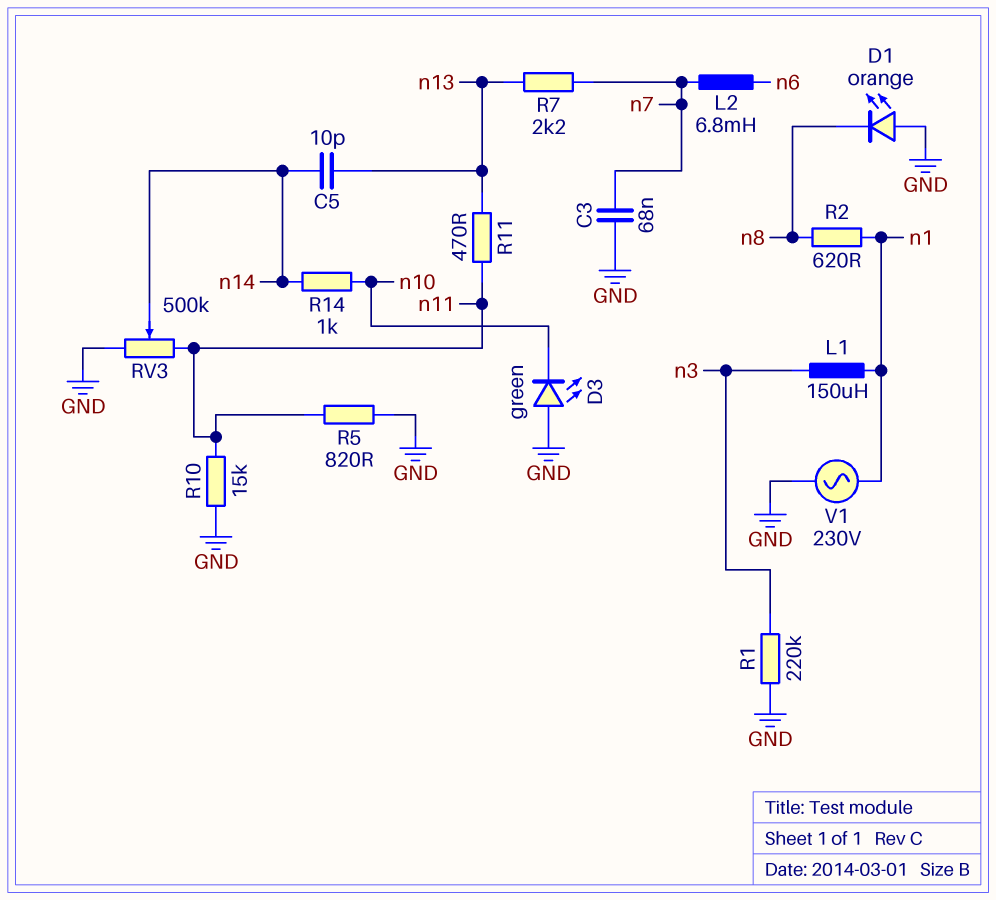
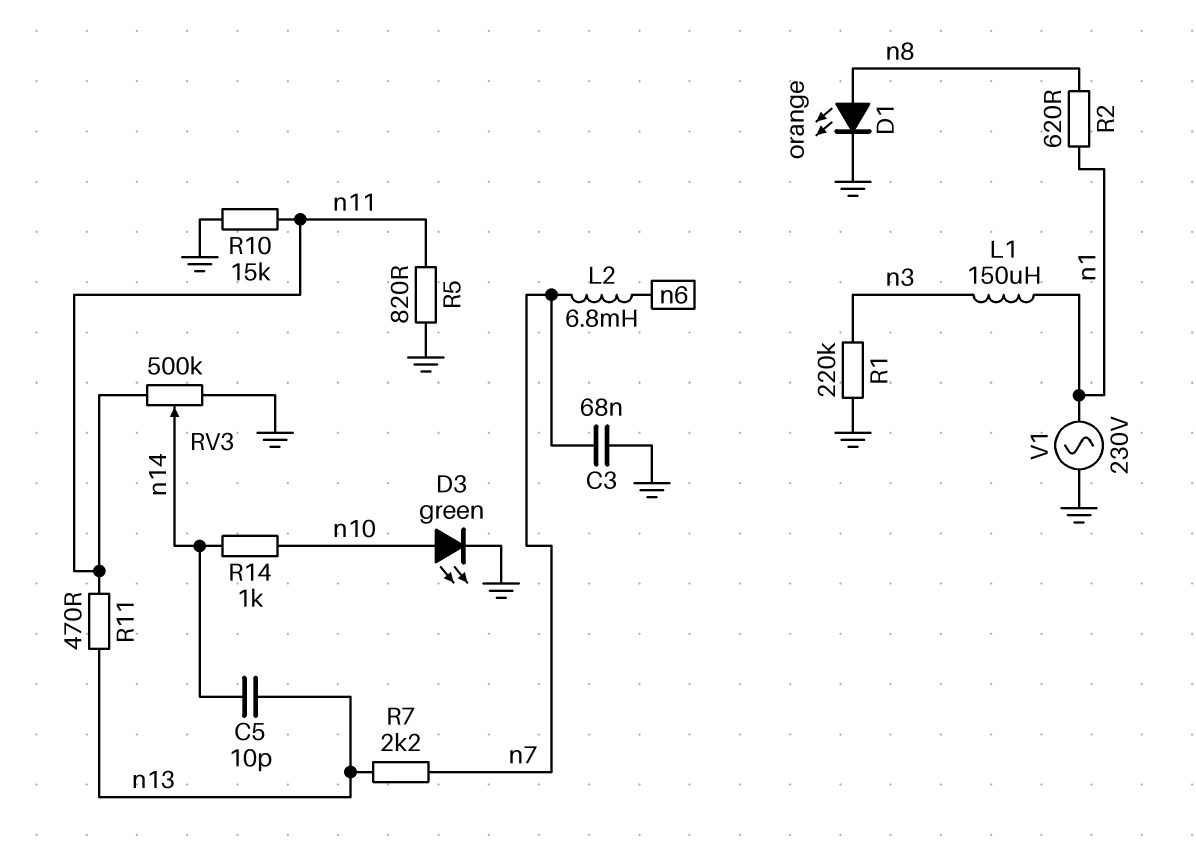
D1: LED orange (A GND, K n8) -> LED orange (A n8, K GND)
D3: LED green (A GND, K n10) -> LED green (A n10, K GND)

